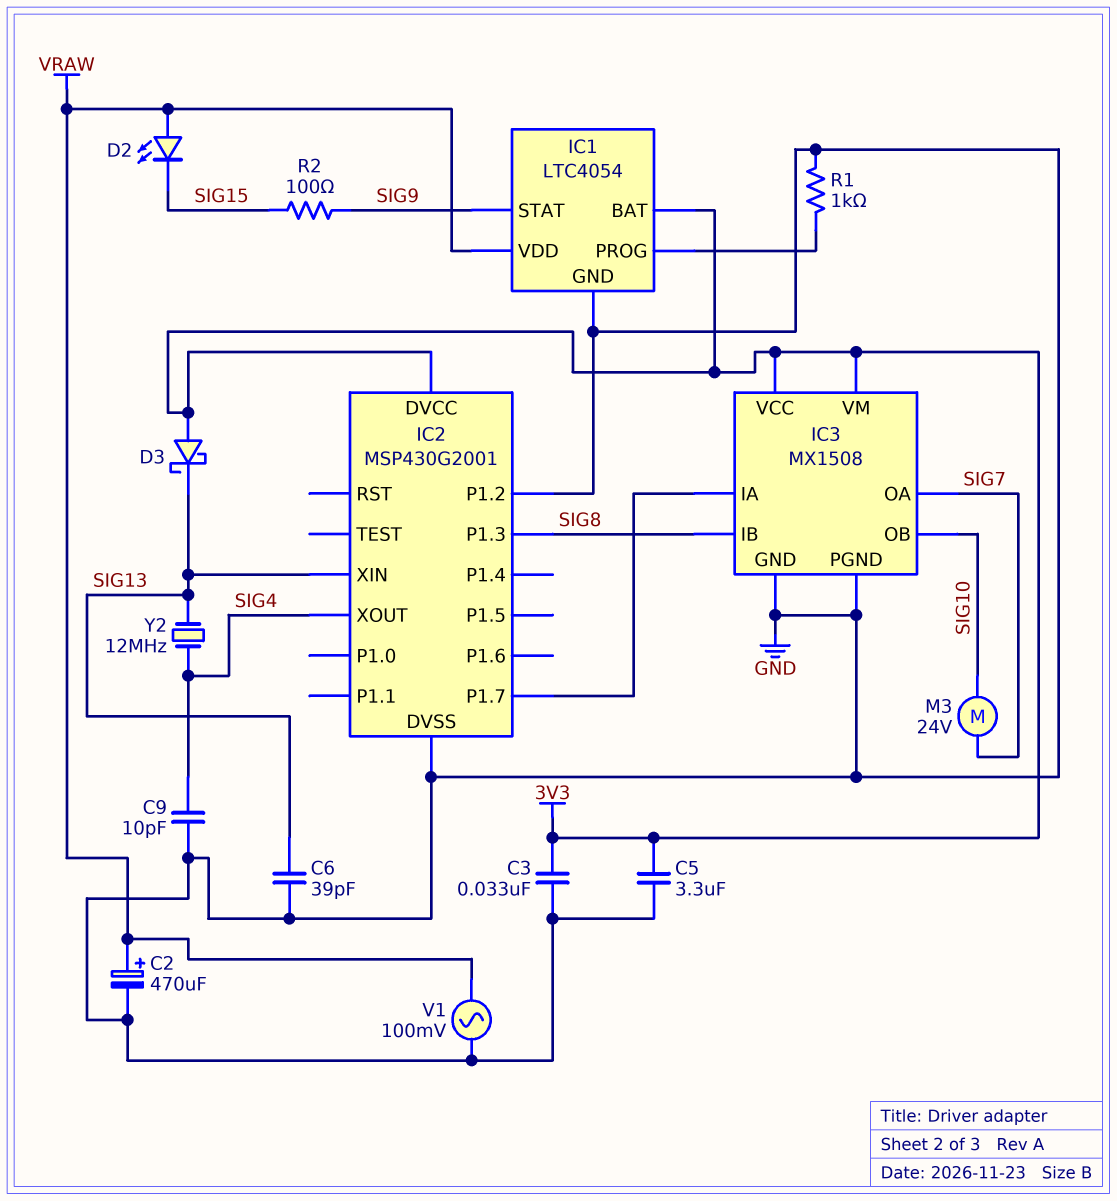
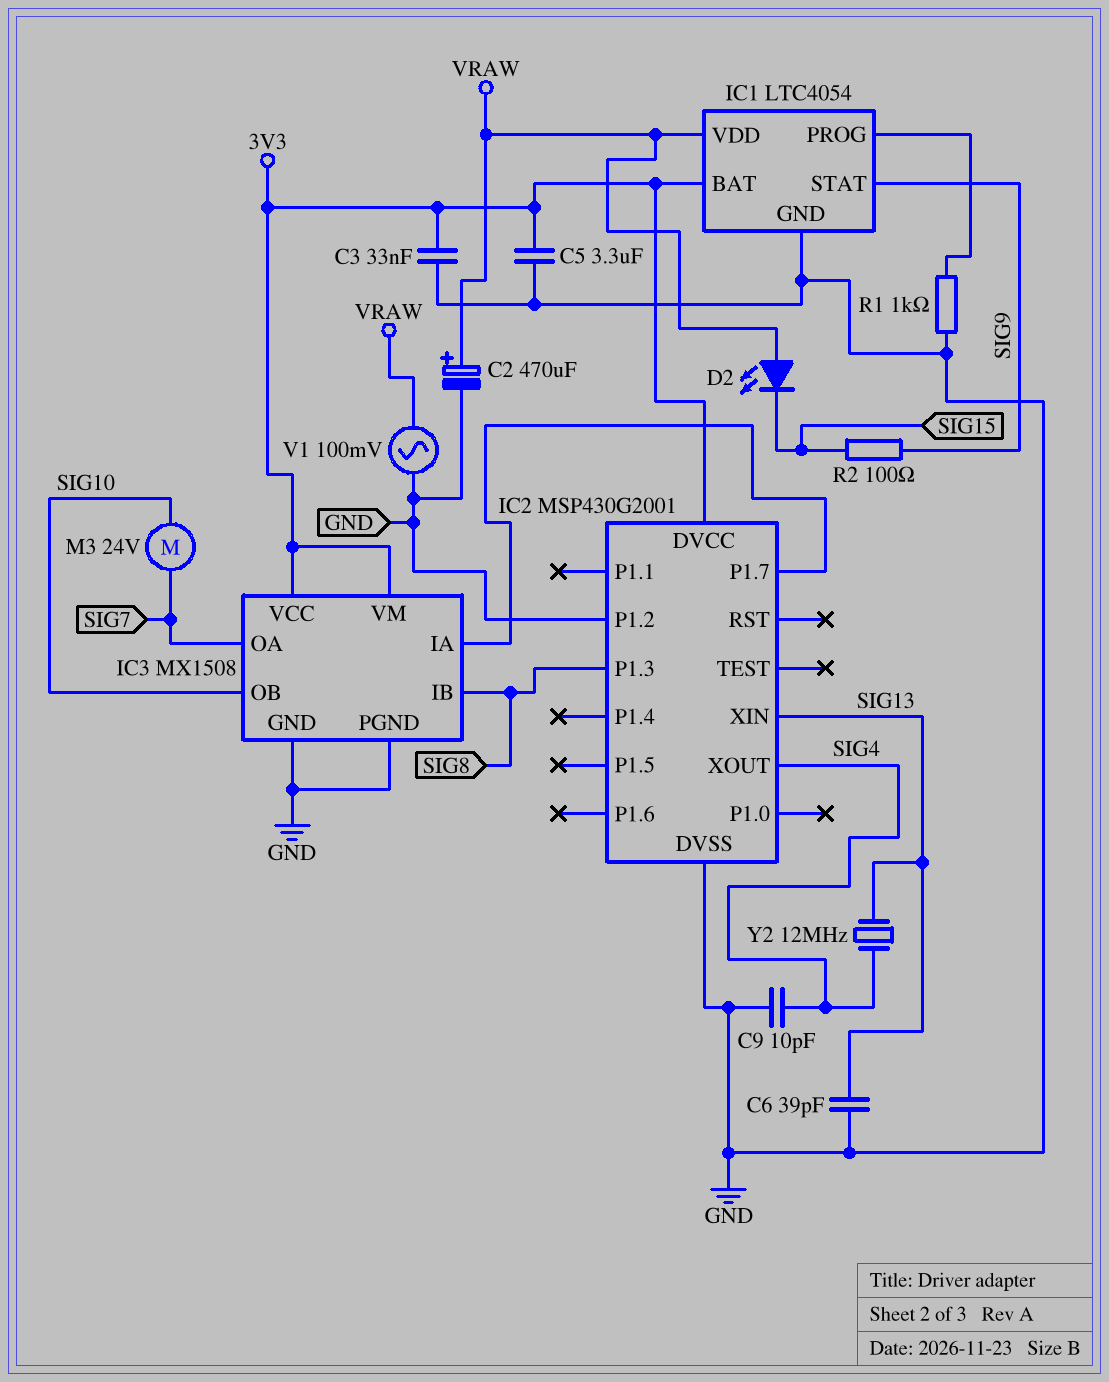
D3: schottky (A 3V3, K SIG13) -> none

